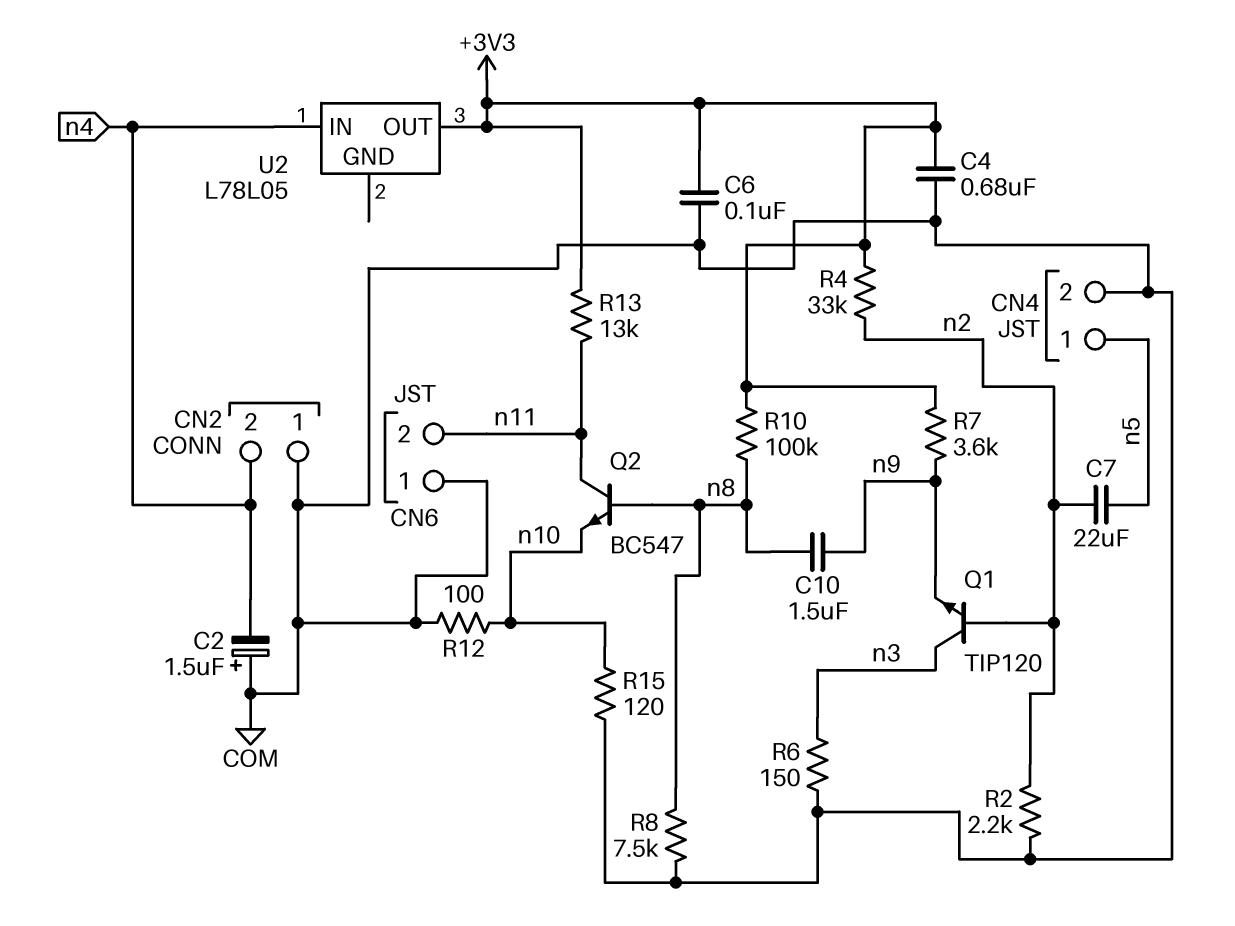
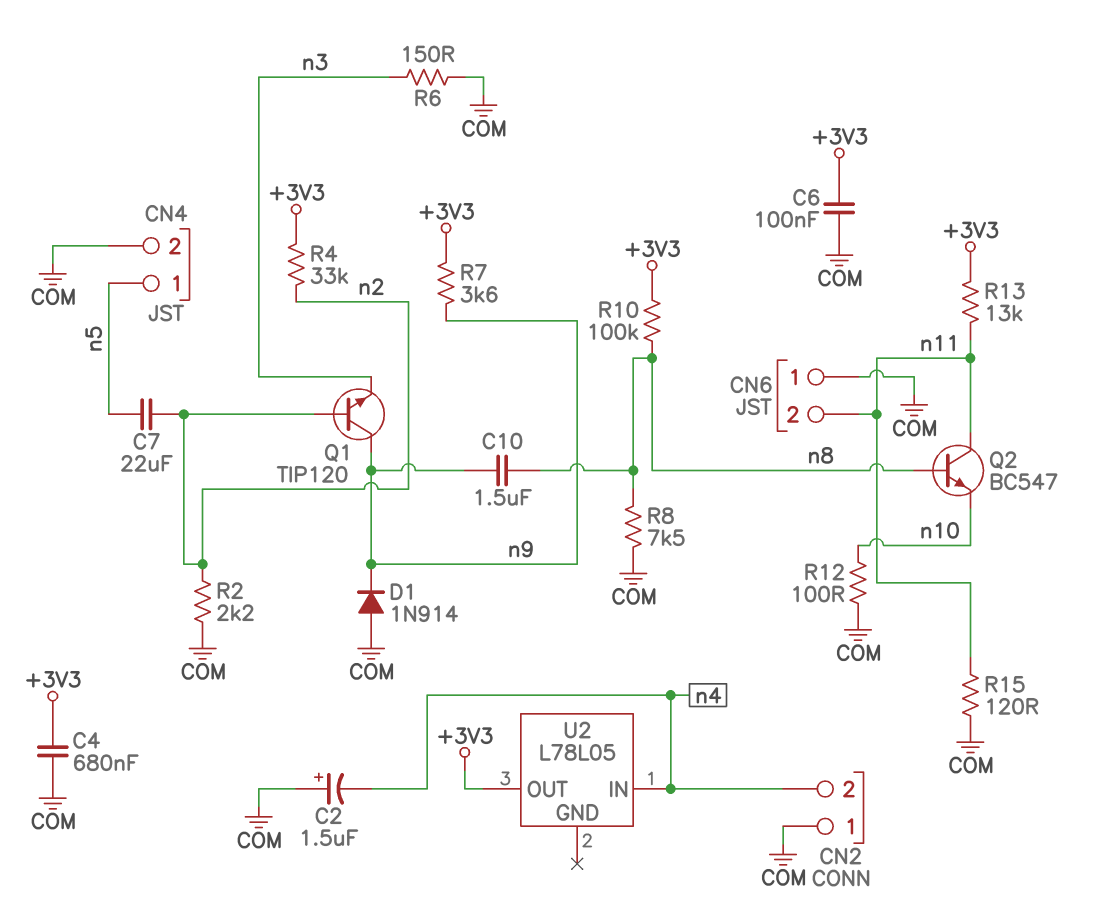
D1: none -> diode 1N914 (A COM, K n9)
Q1: NPN TIP120 (B n2, C n3, E n9) -> NPN TIP120 (B n2, C n9, E n3)
R15: 120 (COM, n10) -> 120 (COM, n11)

